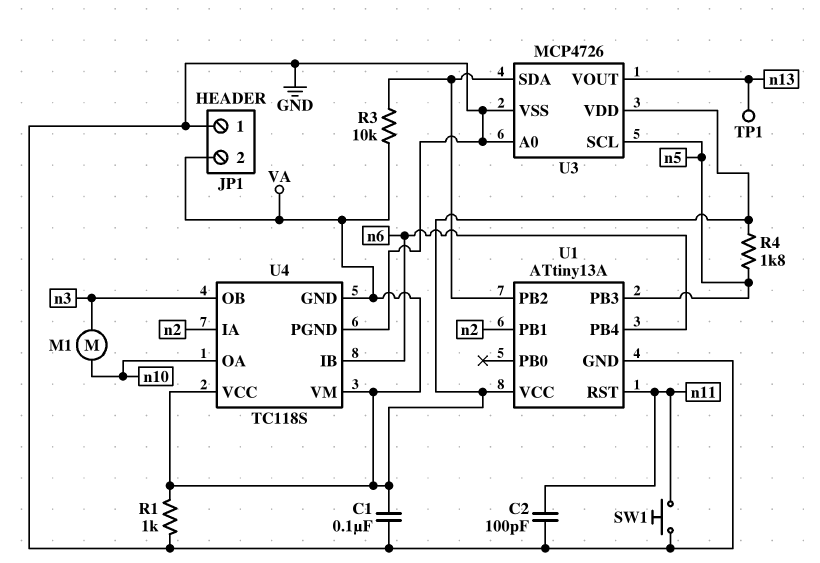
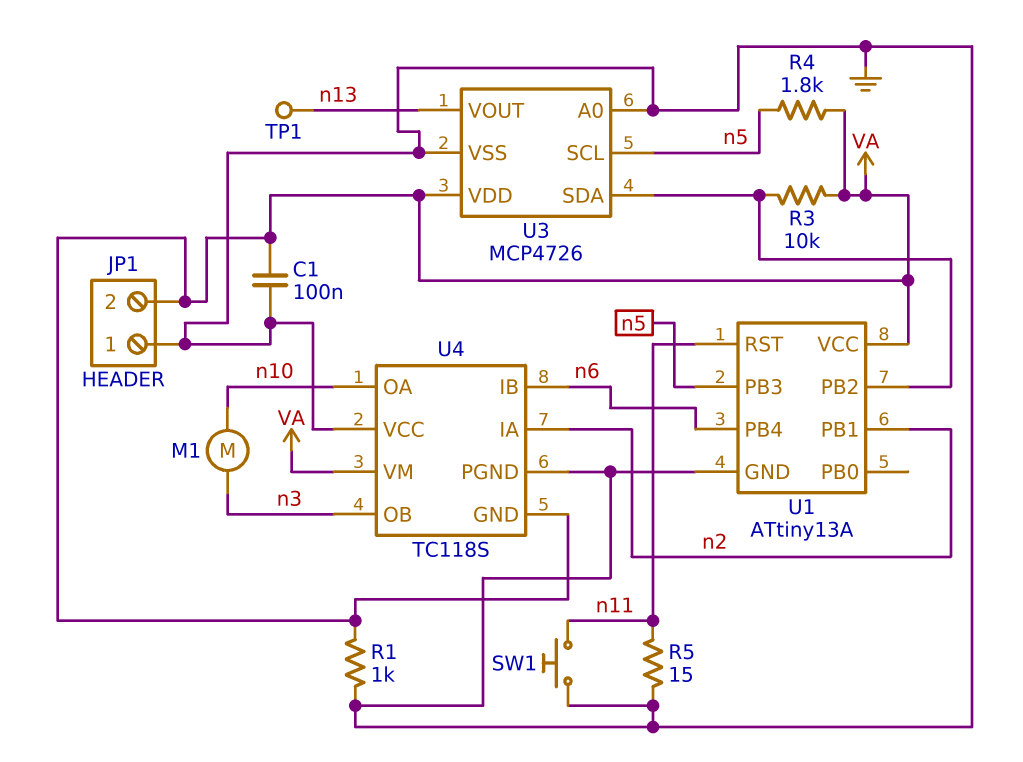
C2: 100pF (GND, n11) -> none
R5: none -> 15 (GND, n11)
U4 pin VCC: VA -> GND

